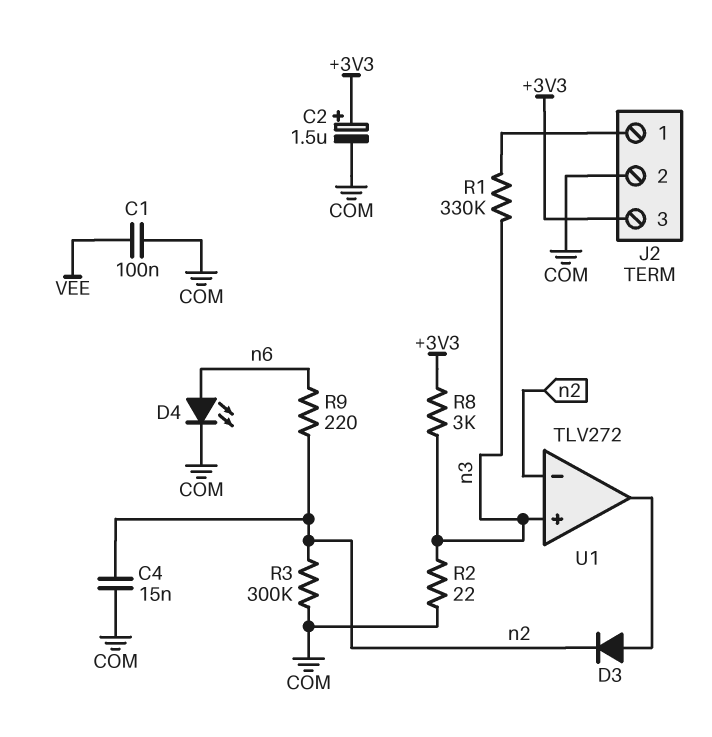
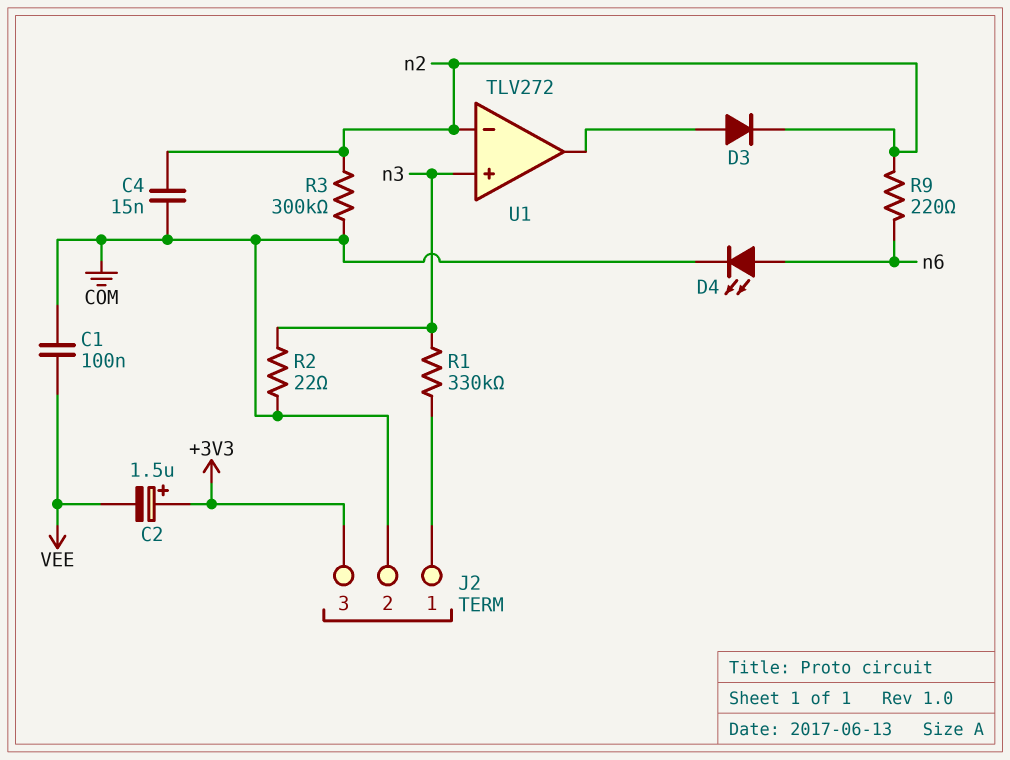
C2: 1.5uF (plus +3V3, minus COM) -> 1.5uF (plus +3V3, minus VEE)
R8: 3k (+3V3, n3) -> none

